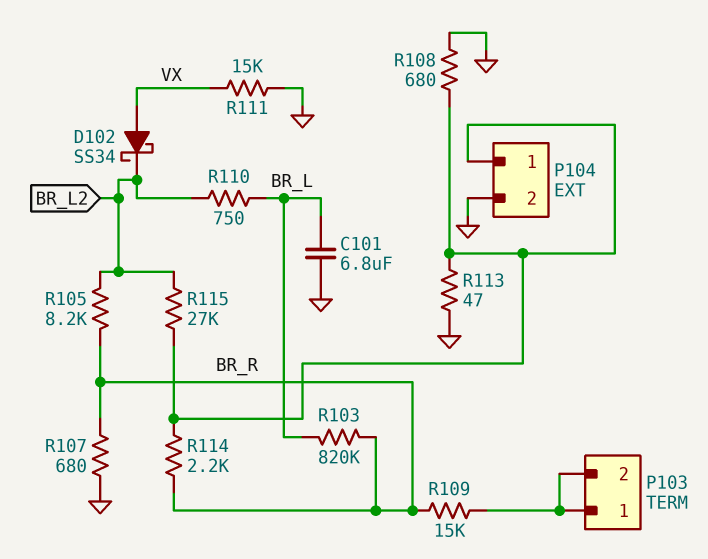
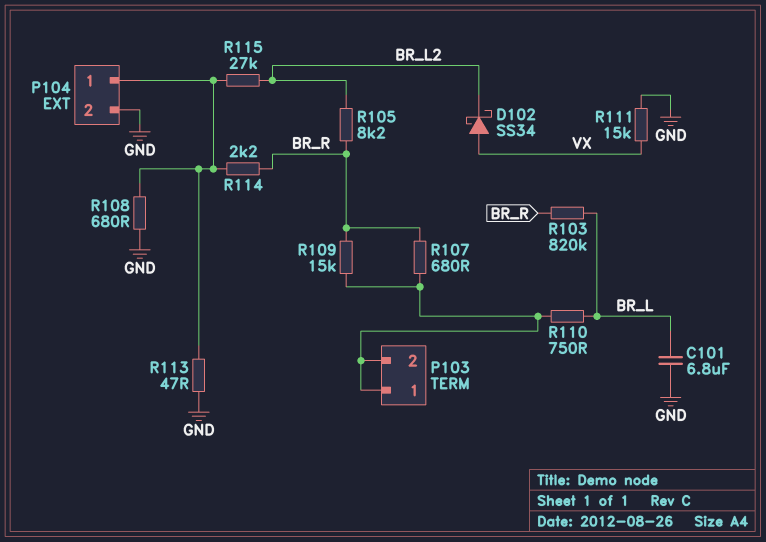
R107: 680 (BR_R, GND) -> 680 (BR_R, P103/1)
R110: 750 (BR_L, BR_L2) -> 750 (BR_L, P103/1)

